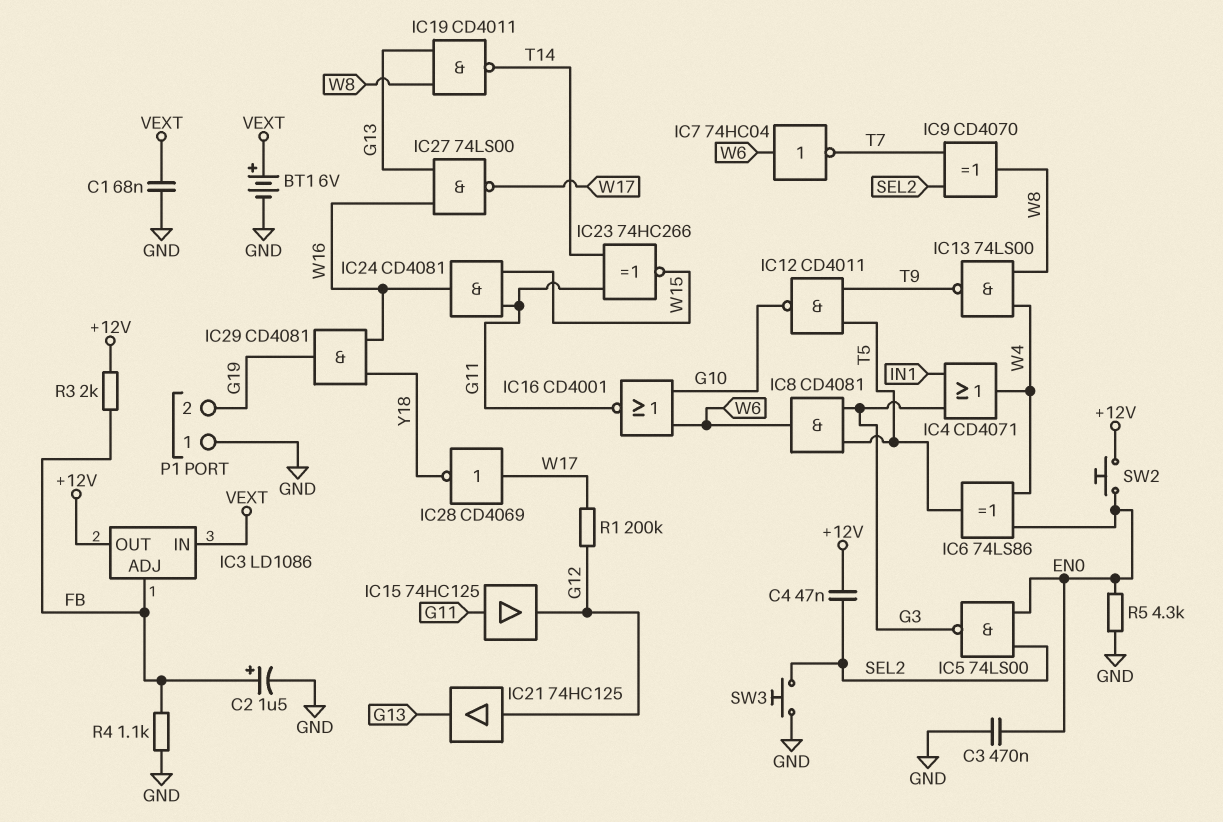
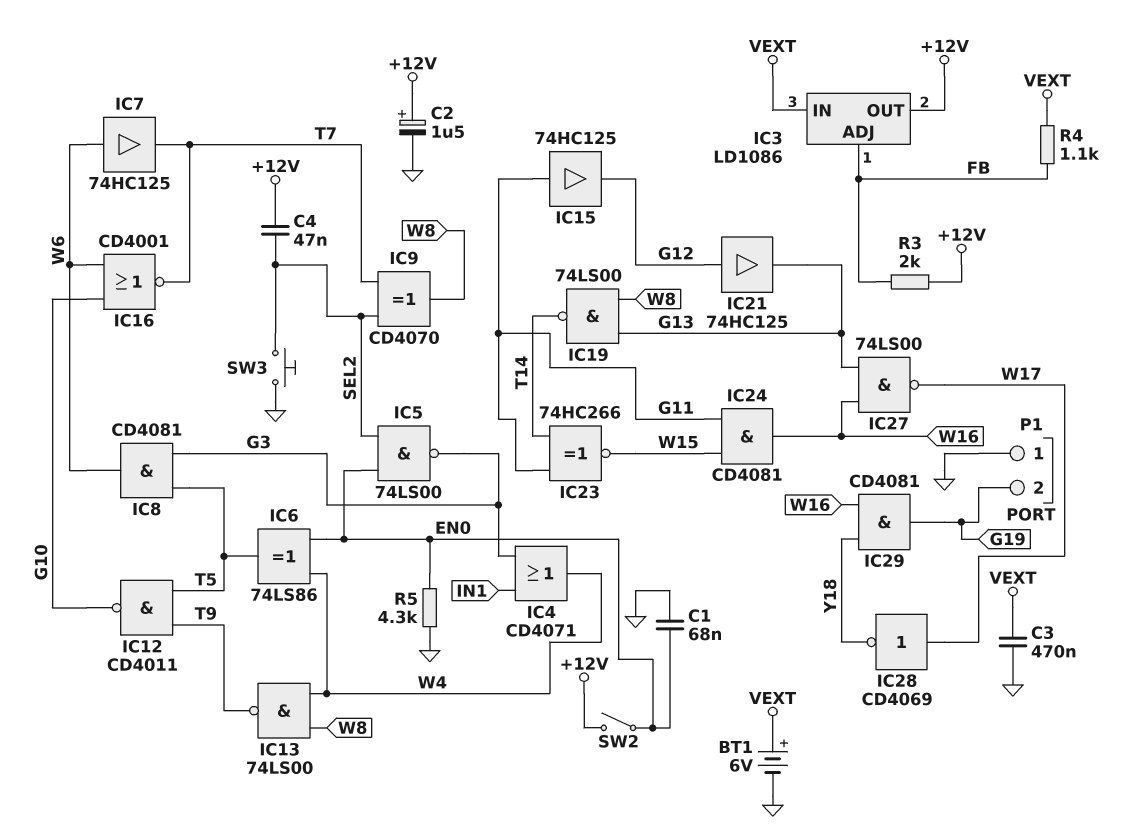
C1: 68nF (GND, VEXT) -> 68nF (EN0, GND)
C2: 1.5uF (plus FB, minus GND) -> 1.5uF (plus +12V, minus GND)
C3: 470nF (EN0, GND) -> 470nF (GND, VEXT)
IC7: NOT 74HC04 (in W6, out T7) -> buffer 74HC125 (in W6, out T7)
IC16: NOR CD4001 (in G10, in W6, out G11) -> NOR CD4001 (in G10, in W6, out T7)
IC19: NAND CD4011 (in G13, in W8, out T14) -> NAND 74LS00 (in G13, in W8, out T14)
R1: 200k (G12, W17) -> none
R4: 1.1k (FB, GND) -> 1.1k (FB, VEXT)
SW2: button (+12V, EN0) -> switch (+12V, EN0)

